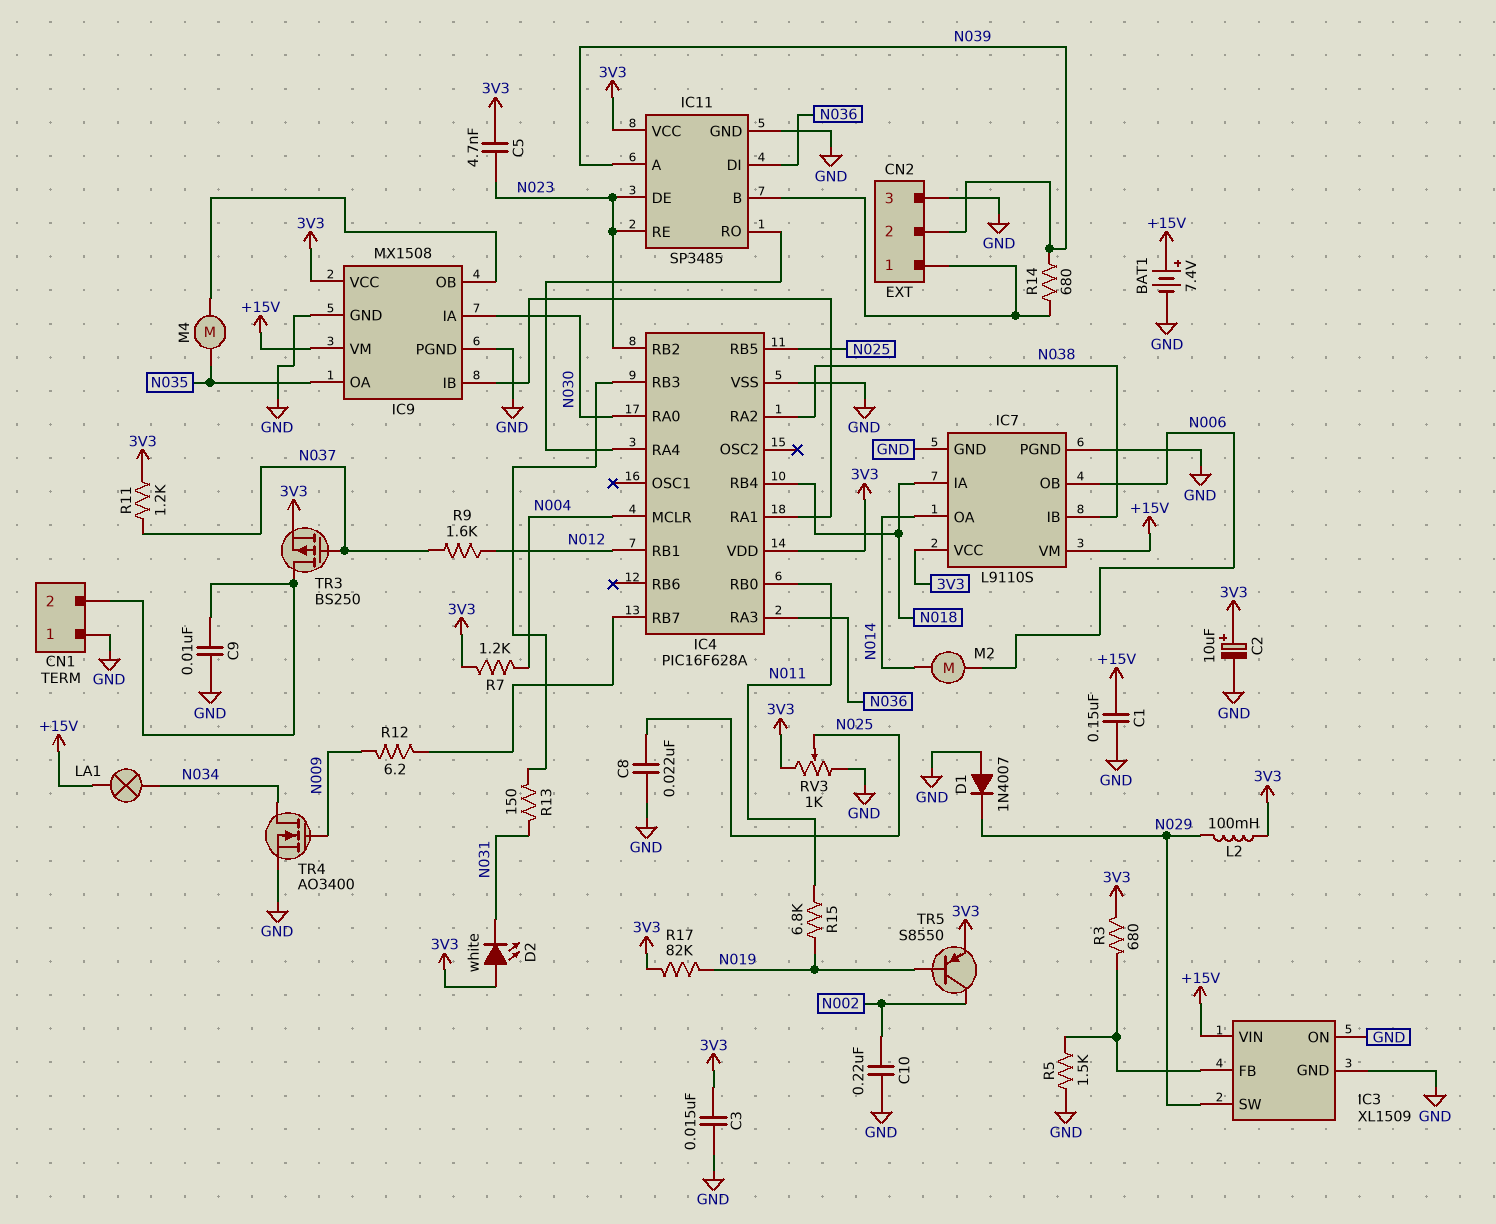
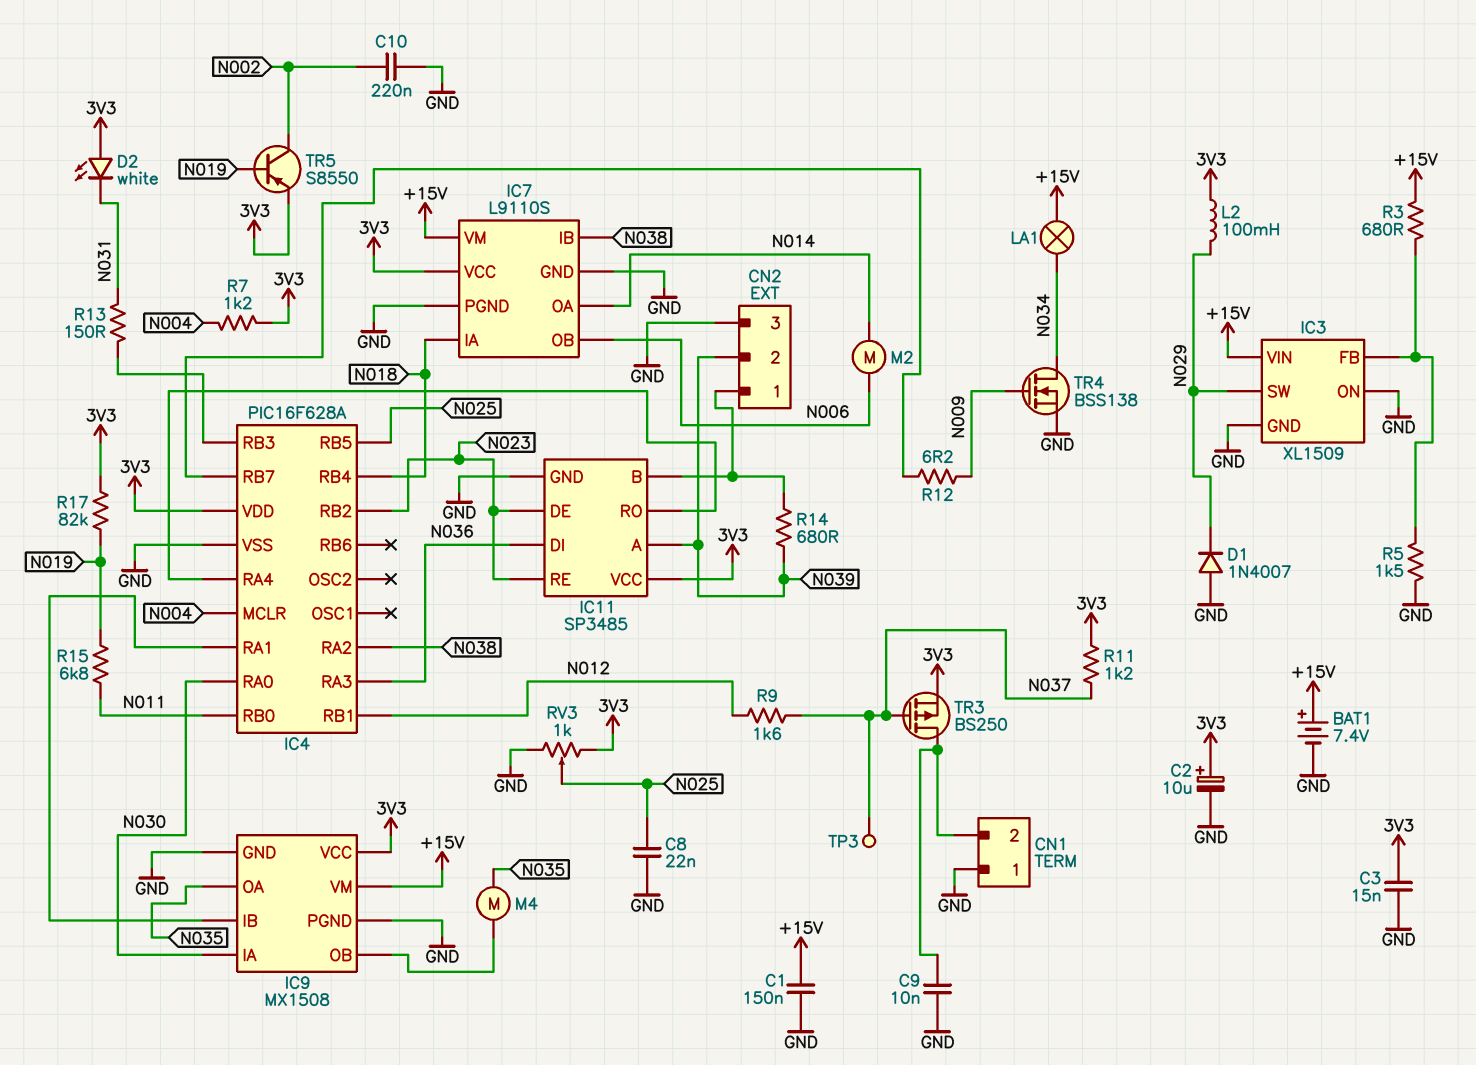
C5: 4.7nF (3V3, N023) -> none
R3: 680 (3V3, IC3/FB) -> 680 (+15V, IC3/FB)
TP3: none -> test point (N037)
TR4: NMOS AO3400 (G N009, D N034, S GND) -> NMOS BSS138 (G N009, D N034, S GND)

